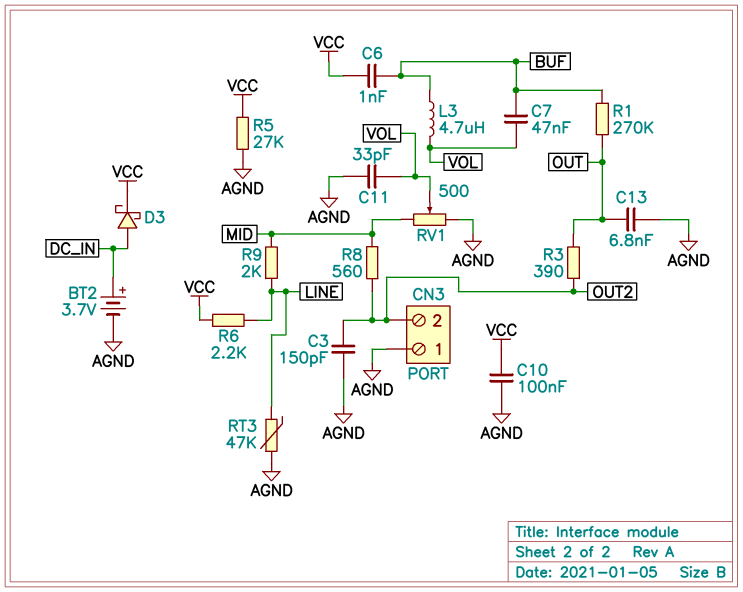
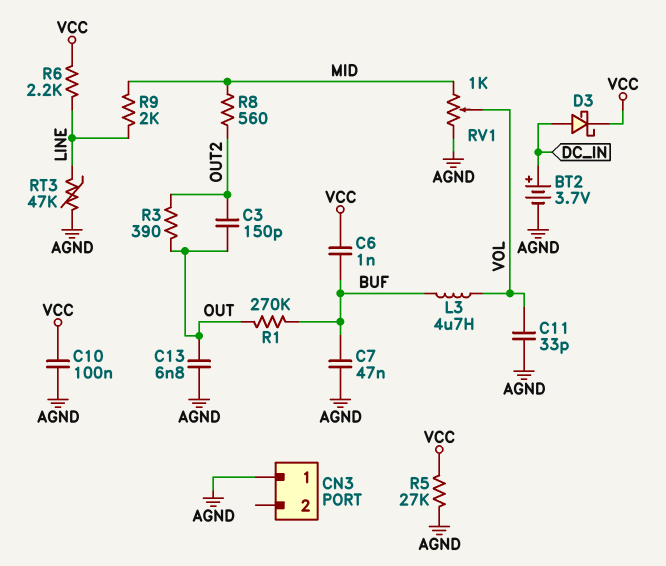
C3: 150pF (AGND, OUT2) -> 150pF (OUT, OUT2)
C7: 47nF (BUF, VOL) -> 47nF (AGND, BUF)
CN3 pin 2: OUT2 -> none
RV1: 500 (AGND, MID, wiper VOL) -> 1k (AGND, MID, wiper VOL)

